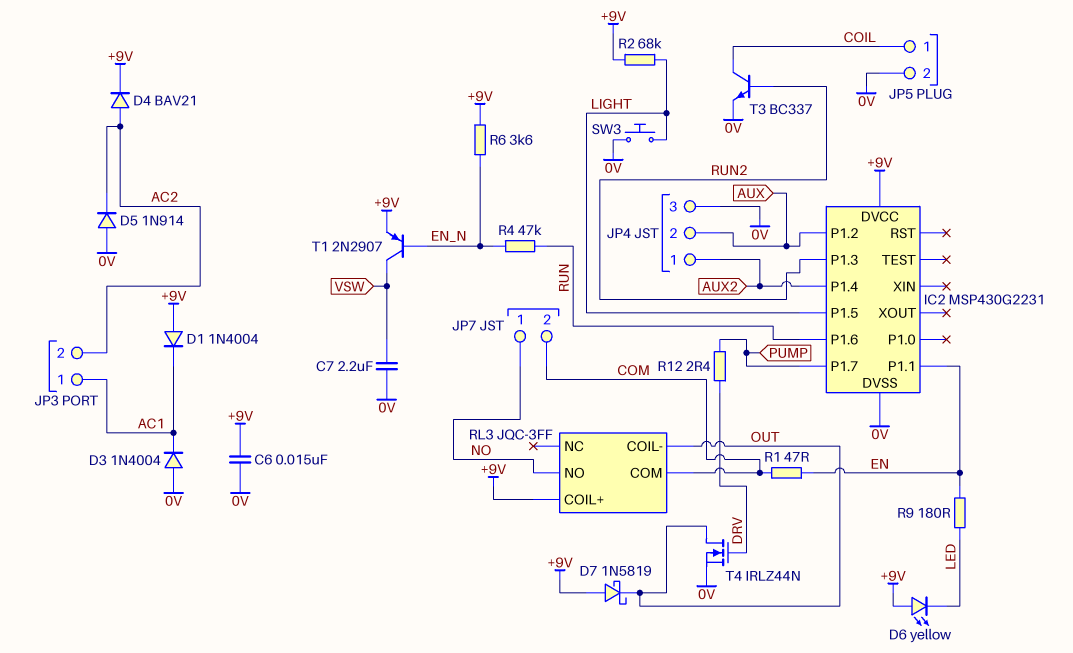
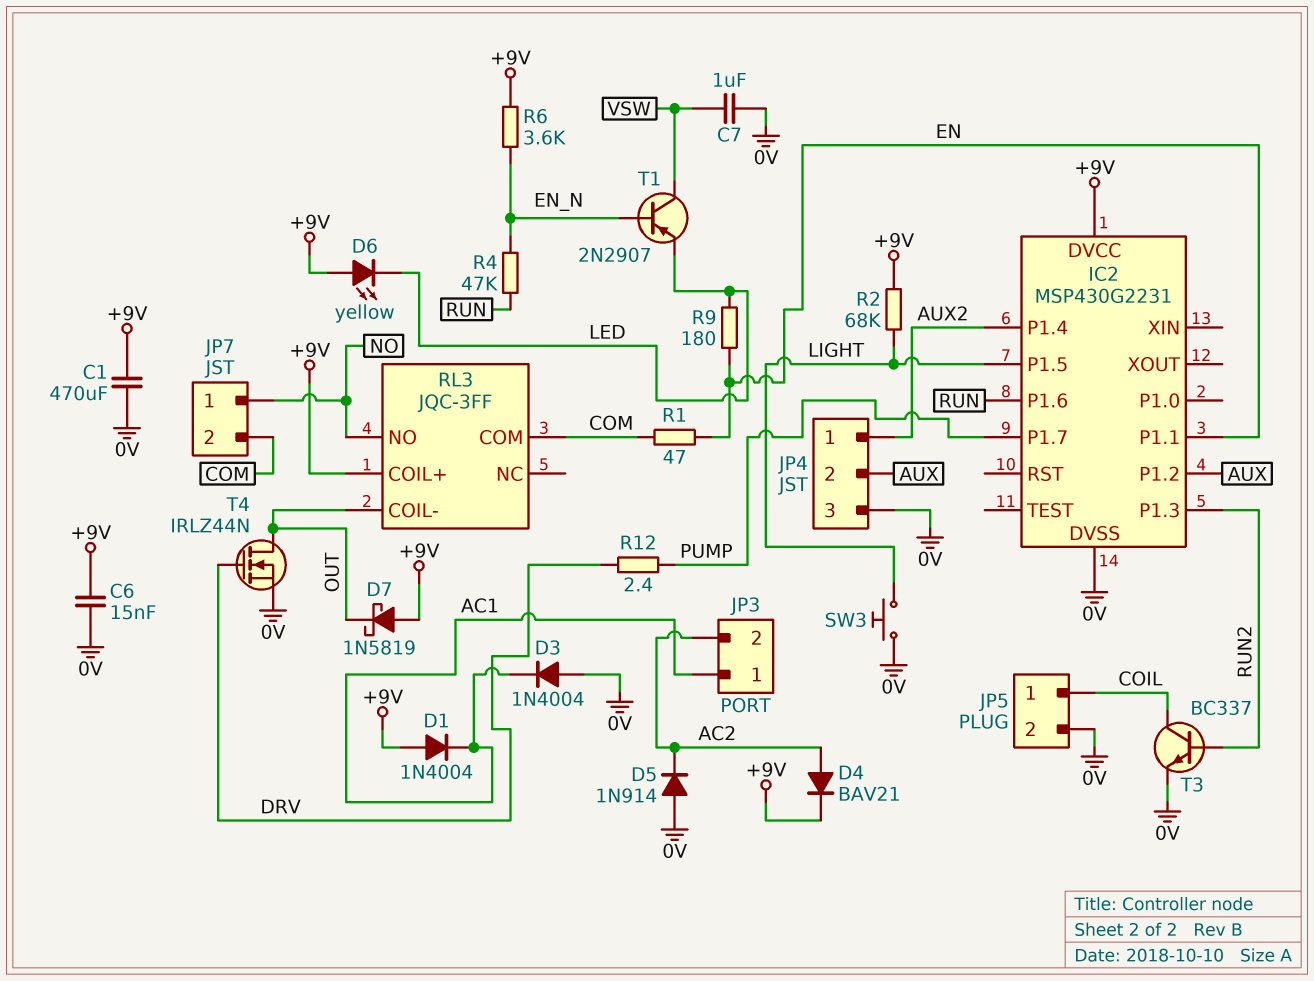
C1: none -> 470uF (+9V, 0V)
C7: 2.2uF (0V, VSW) -> 1uF (0V, VSW)
T1: PNP 2N2907 (B EN_N, C VSW, E +9V) -> PNP 2N2907 (B EN_N, C VSW, E LED)

